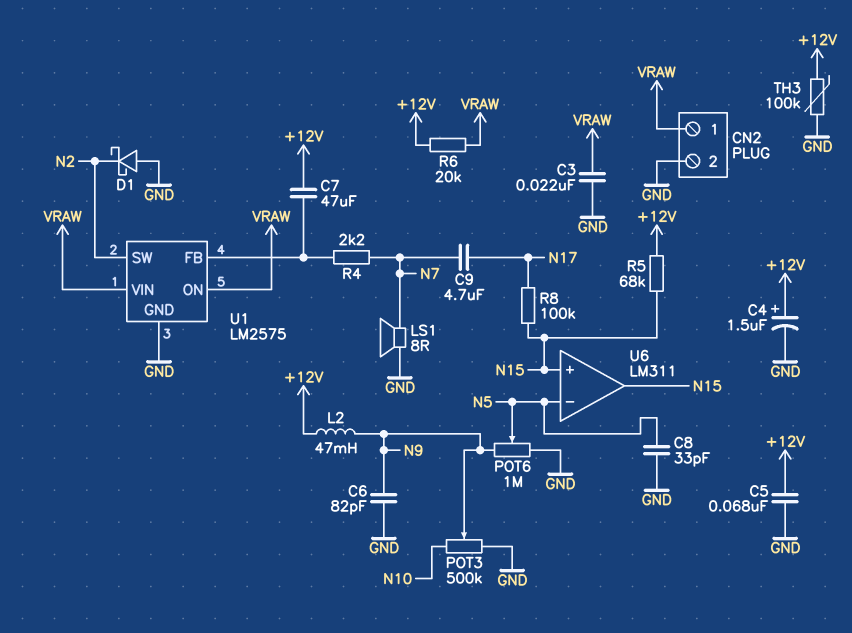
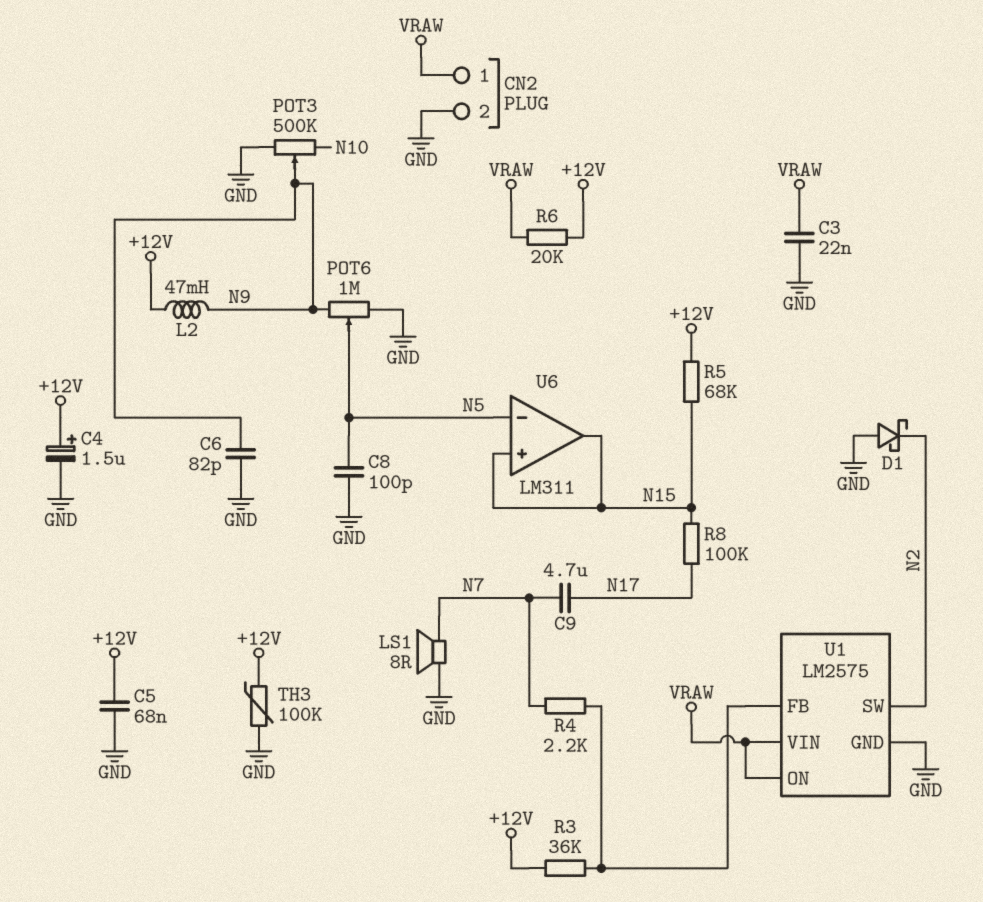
C7: 47uF (+12V, U1/FB) -> none
C8: 33pF (GND, N5) -> 100pF (GND, N5)
R3: none -> 36k (+12V, U1/FB)

